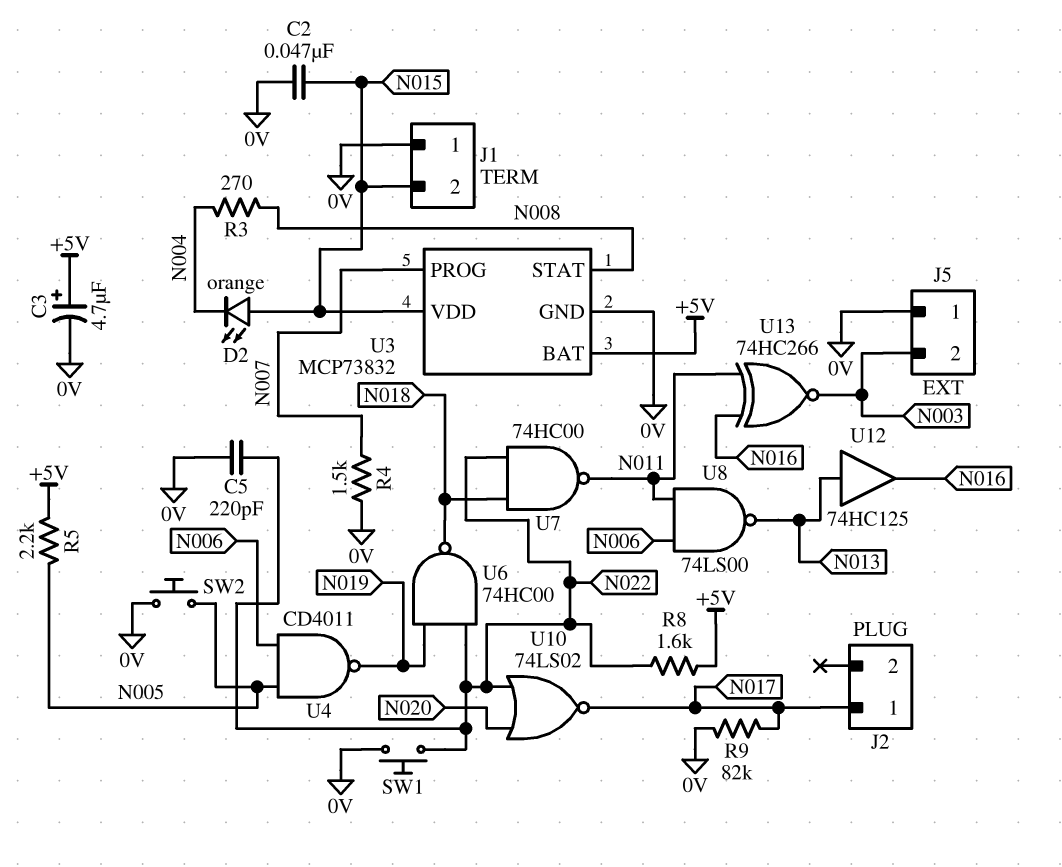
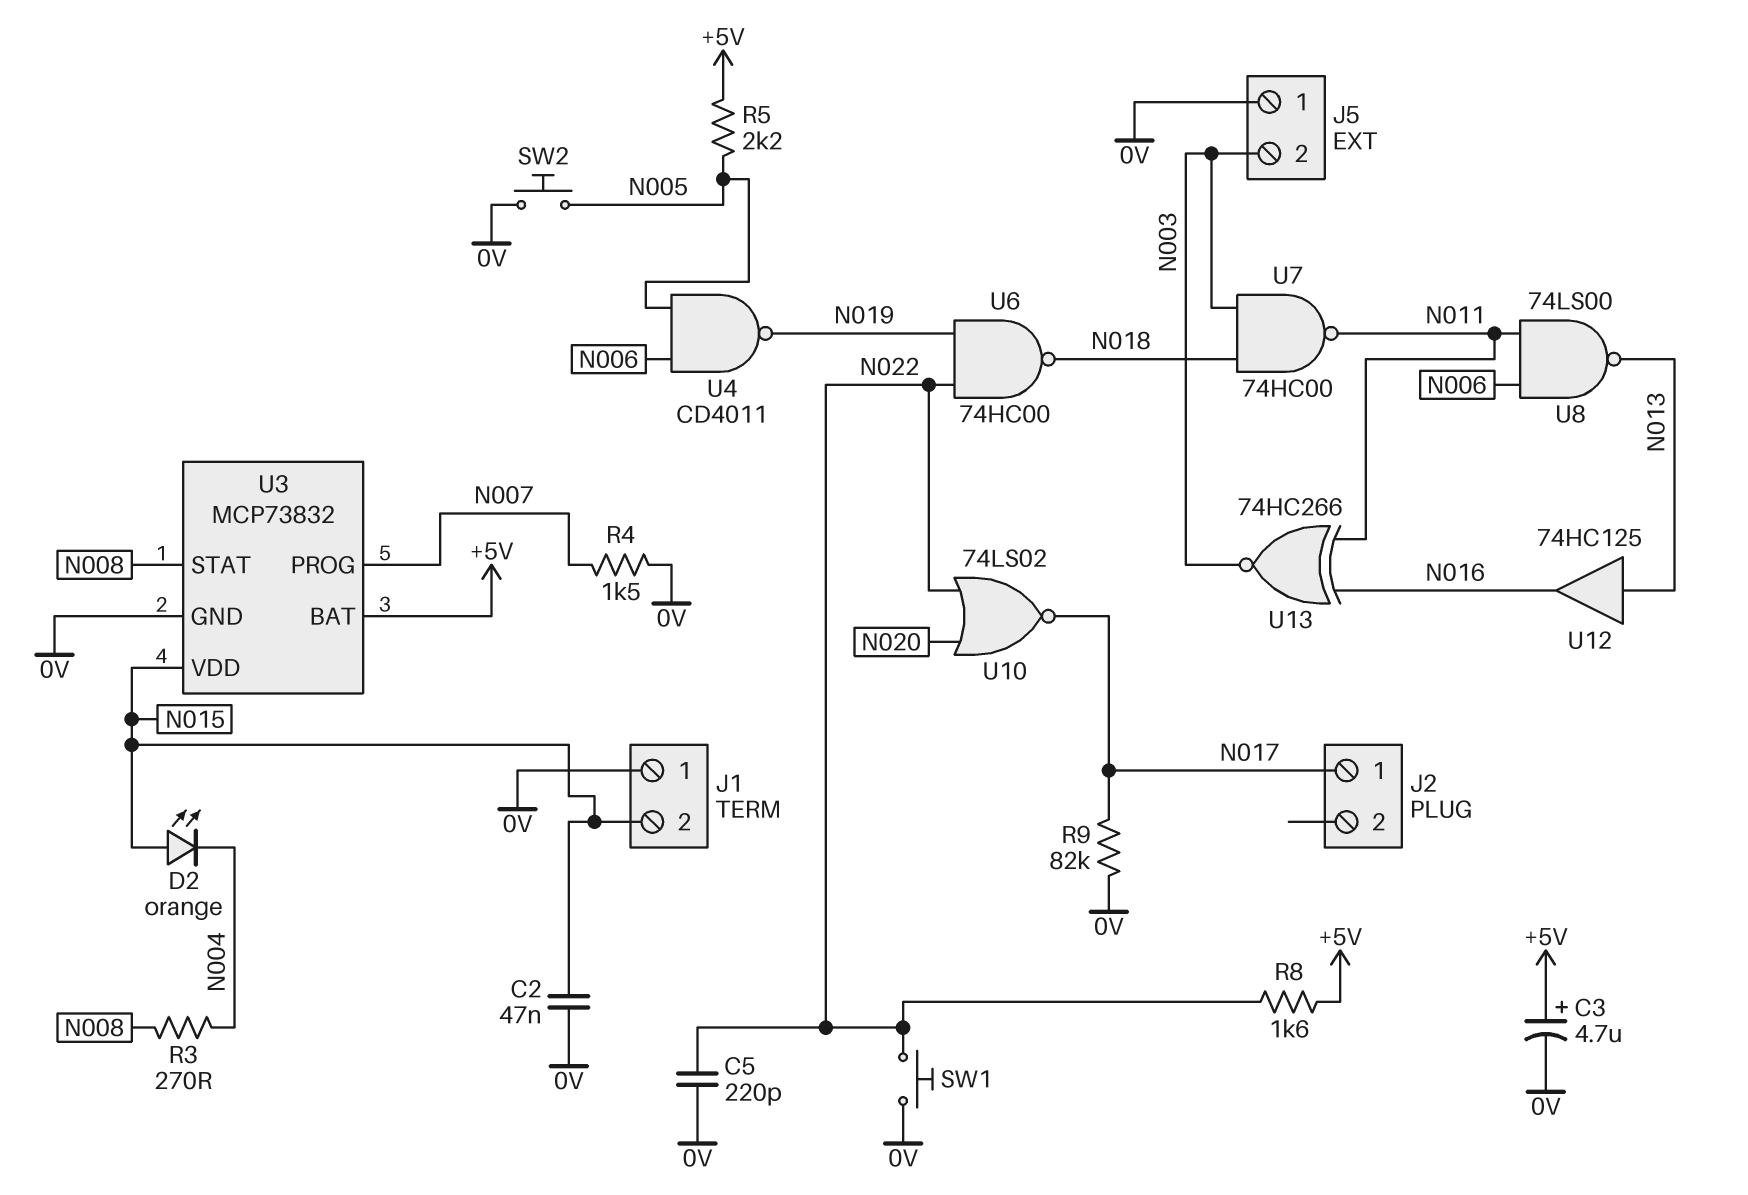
U7: NAND 74HC00 (in N018, in N022, out N011) -> NAND 74HC00 (in N003, in N018, out N011)

